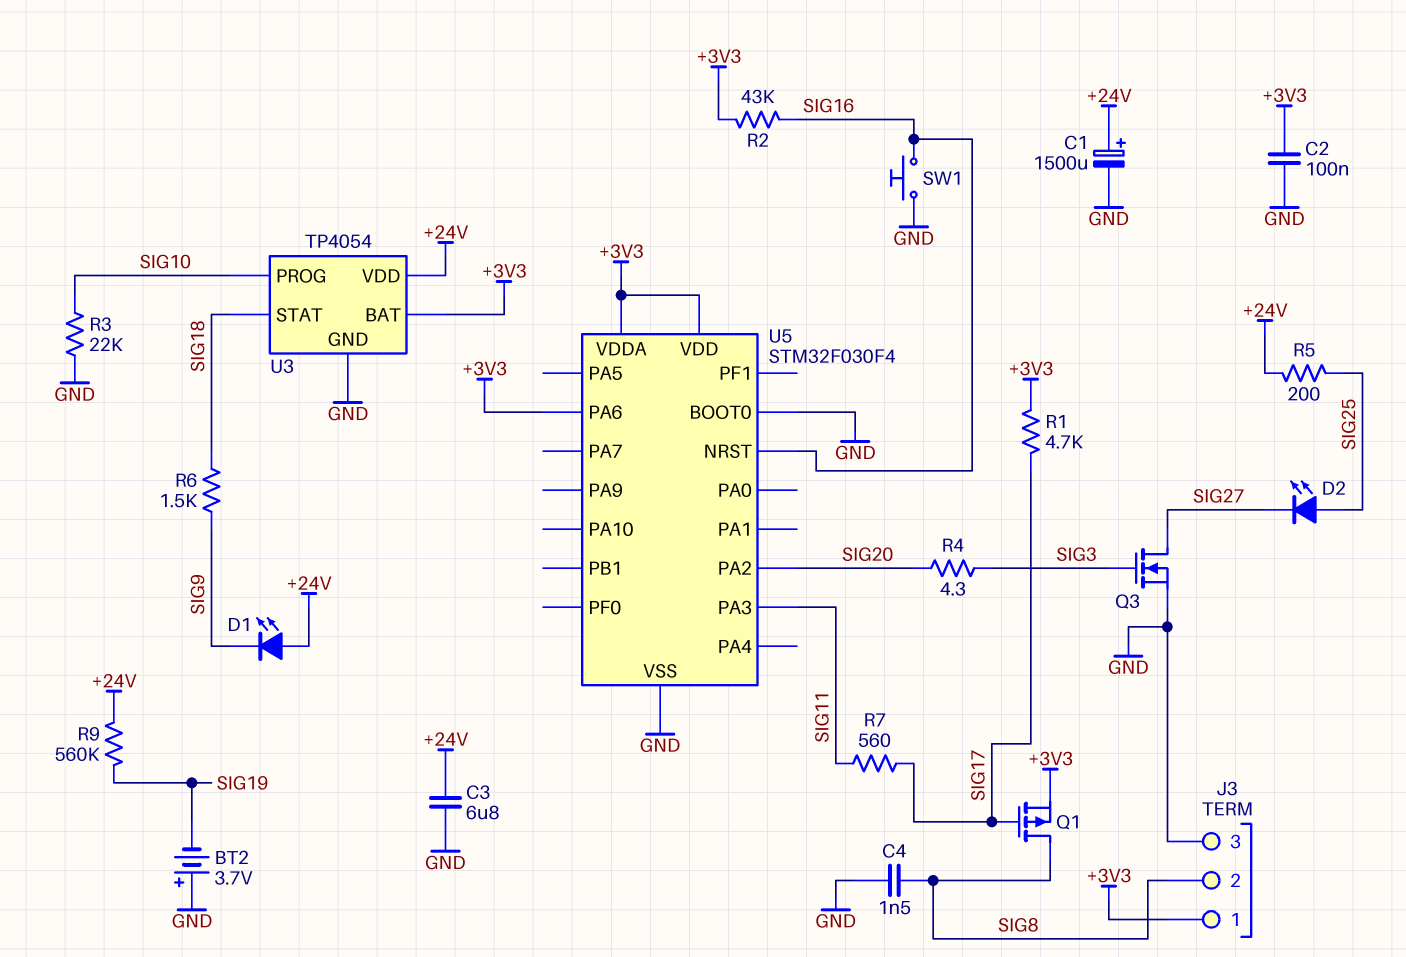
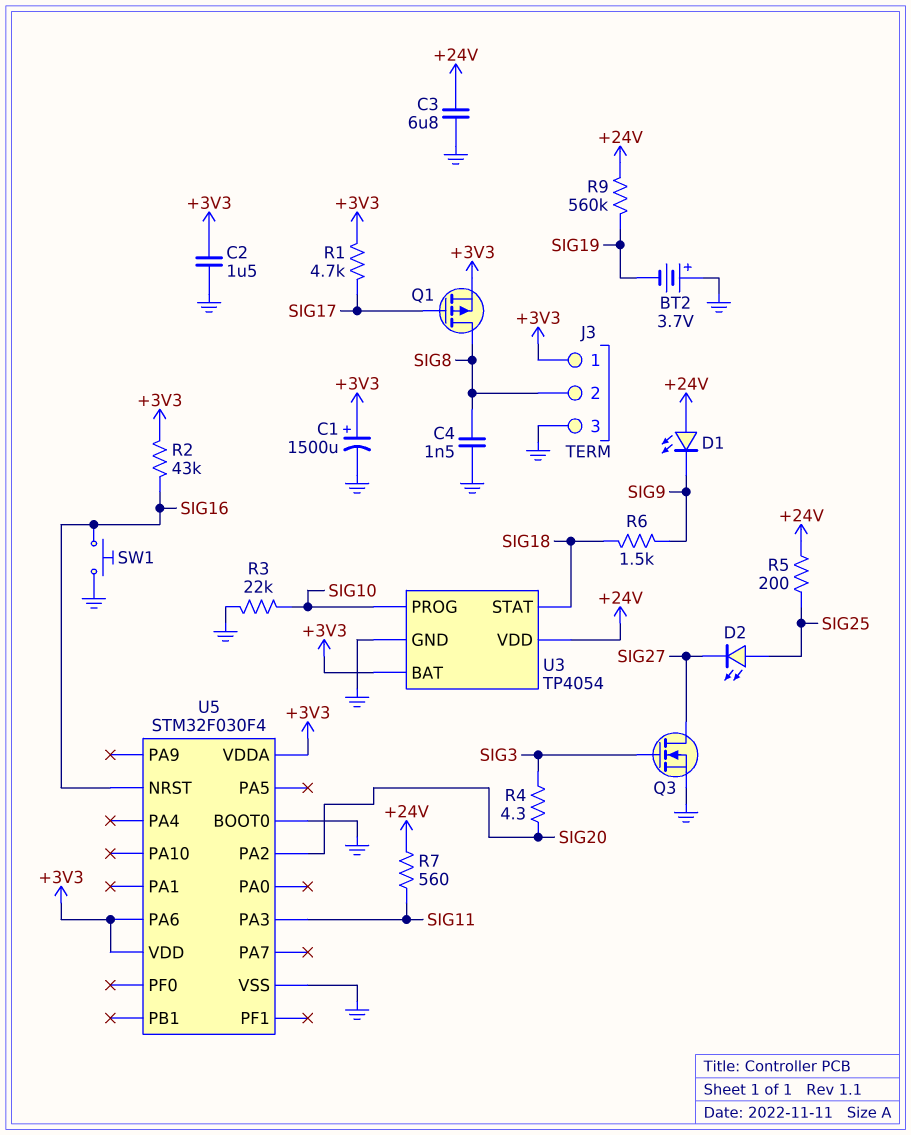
C1: 1500uF (plus +24V, minus GND) -> 1500uF (plus +3V3, minus GND)
C2: 100nF (+3V3, GND) -> 1.5uF (+3V3, GND)
R7: 560 (SIG11, SIG17) -> 560 (+24V, SIG11)

